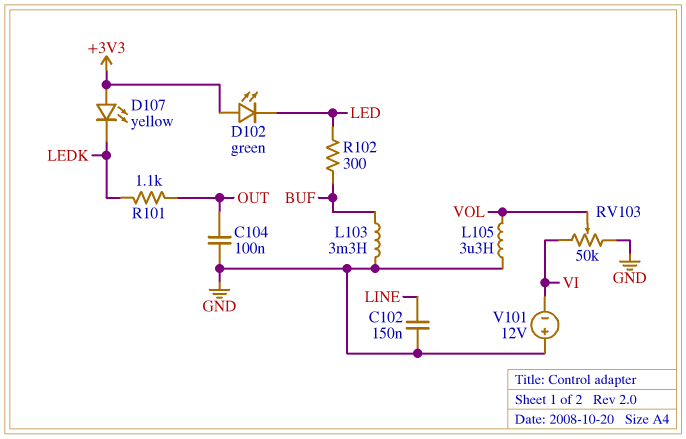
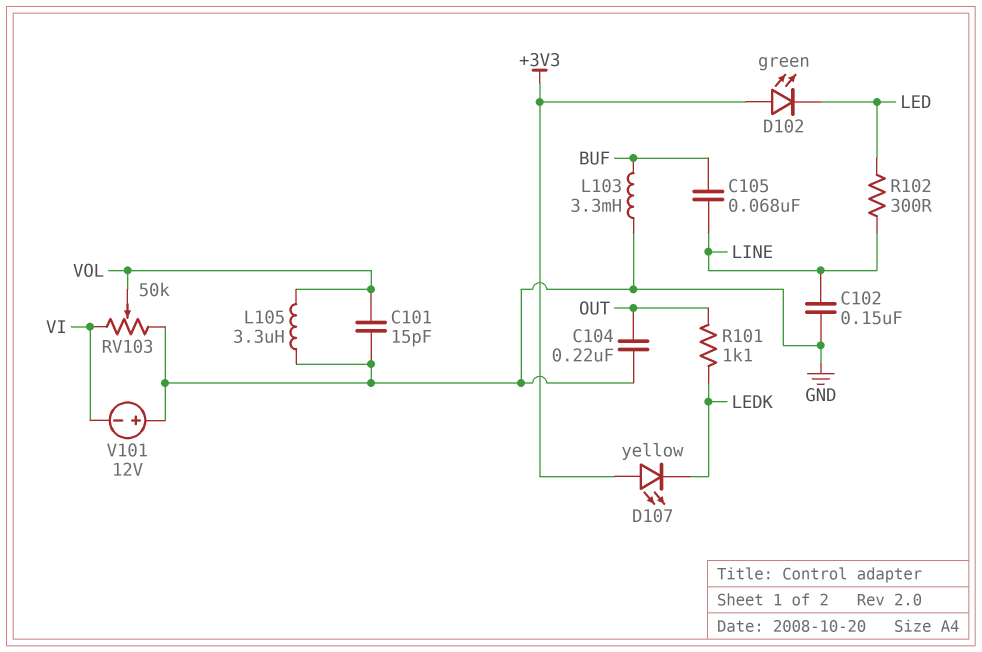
C101: none -> 15pF (GND, VOL)
C104: 100nF (GND, OUT) -> 220nF (GND, OUT)
C105: none -> 68nF (BUF, LINE)
R102: 300 (BUF, LED) -> 300 (LED, LINE)

